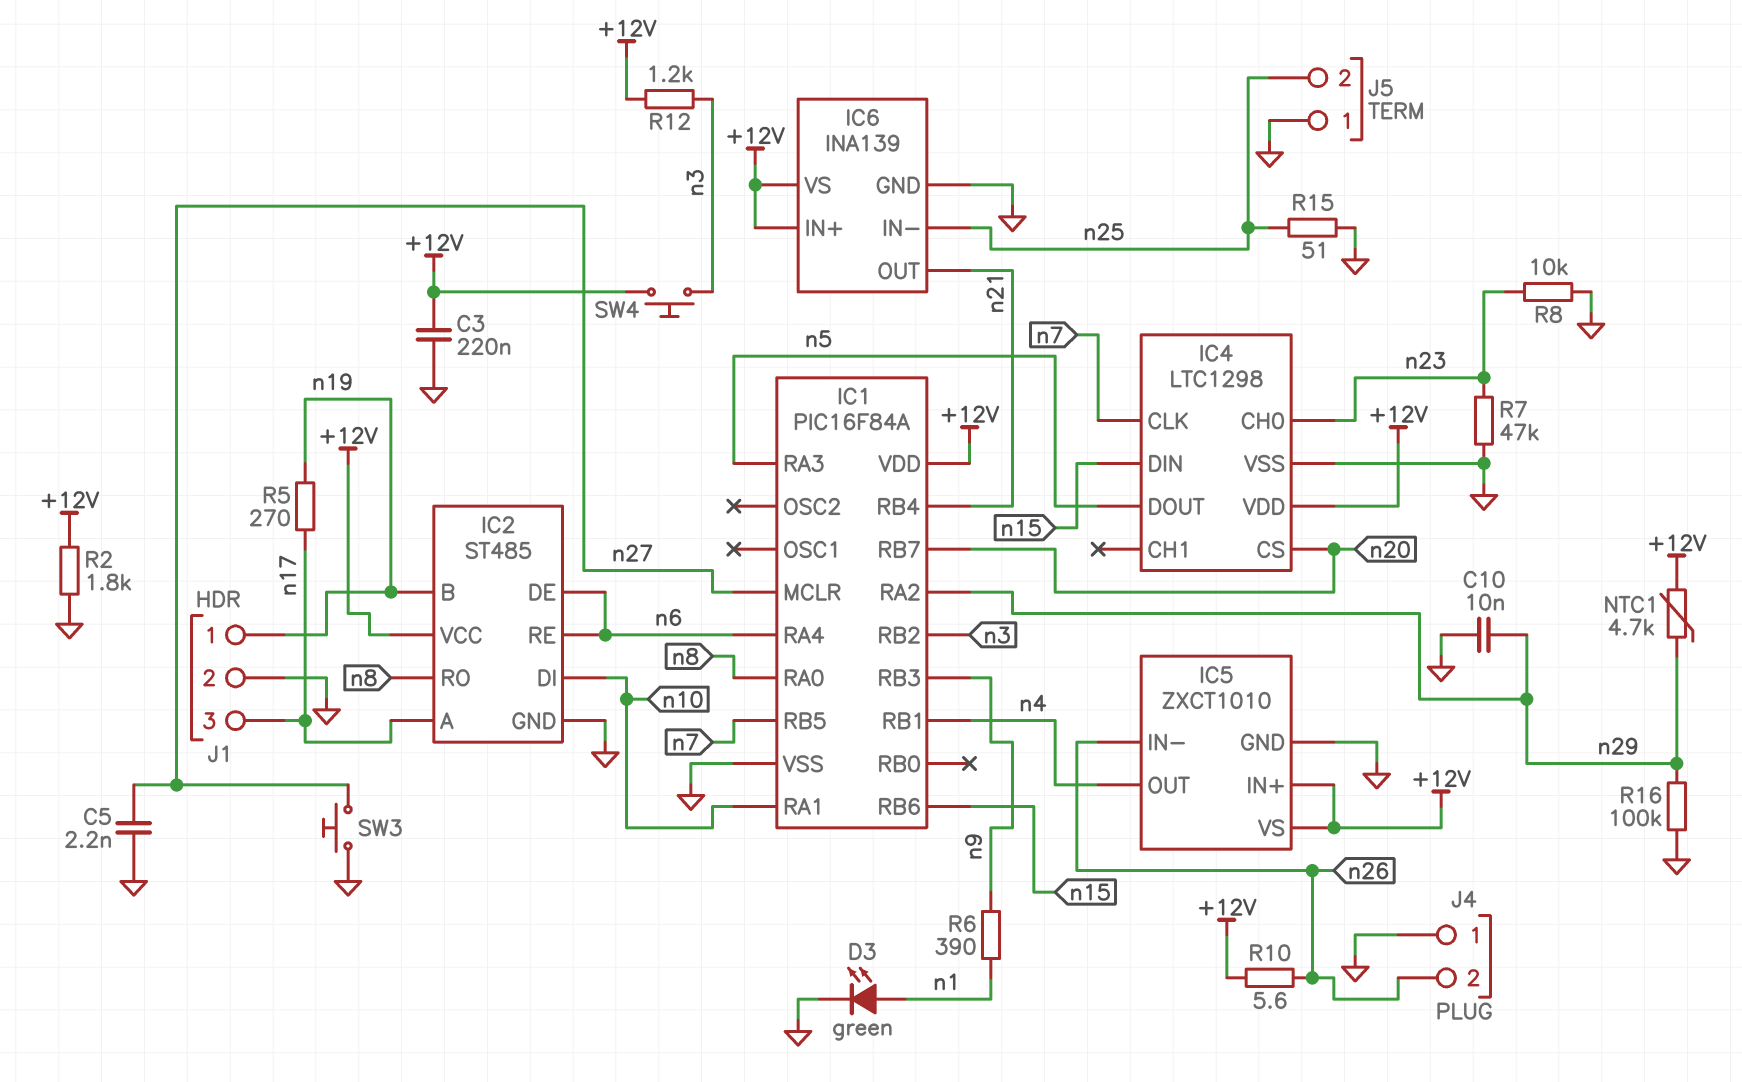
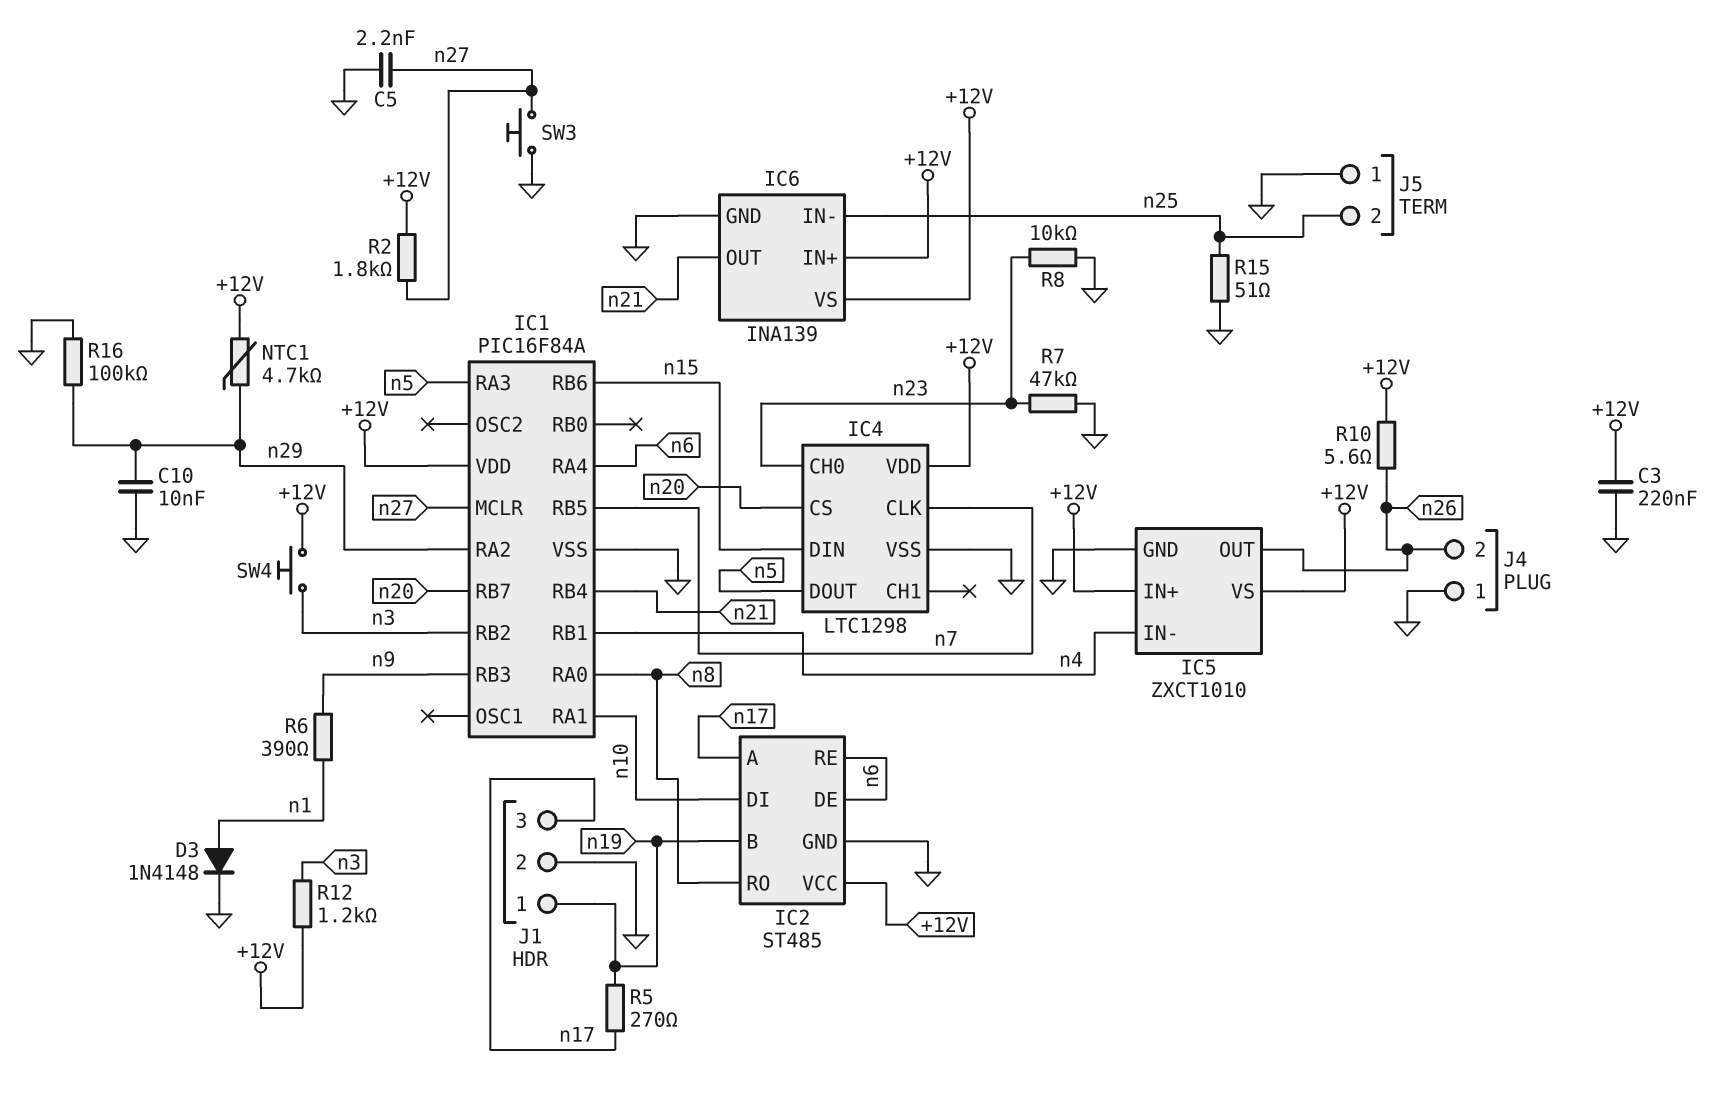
D3: LED green (A n1, K GND) -> diode 1N4148 (A n1, K GND)
IC5 pin IN-: n26 -> n4
IC5 pin OUT: n4 -> n26
R2: 1.8k (+12V, GND) -> 1.8k (+12V, n27)

